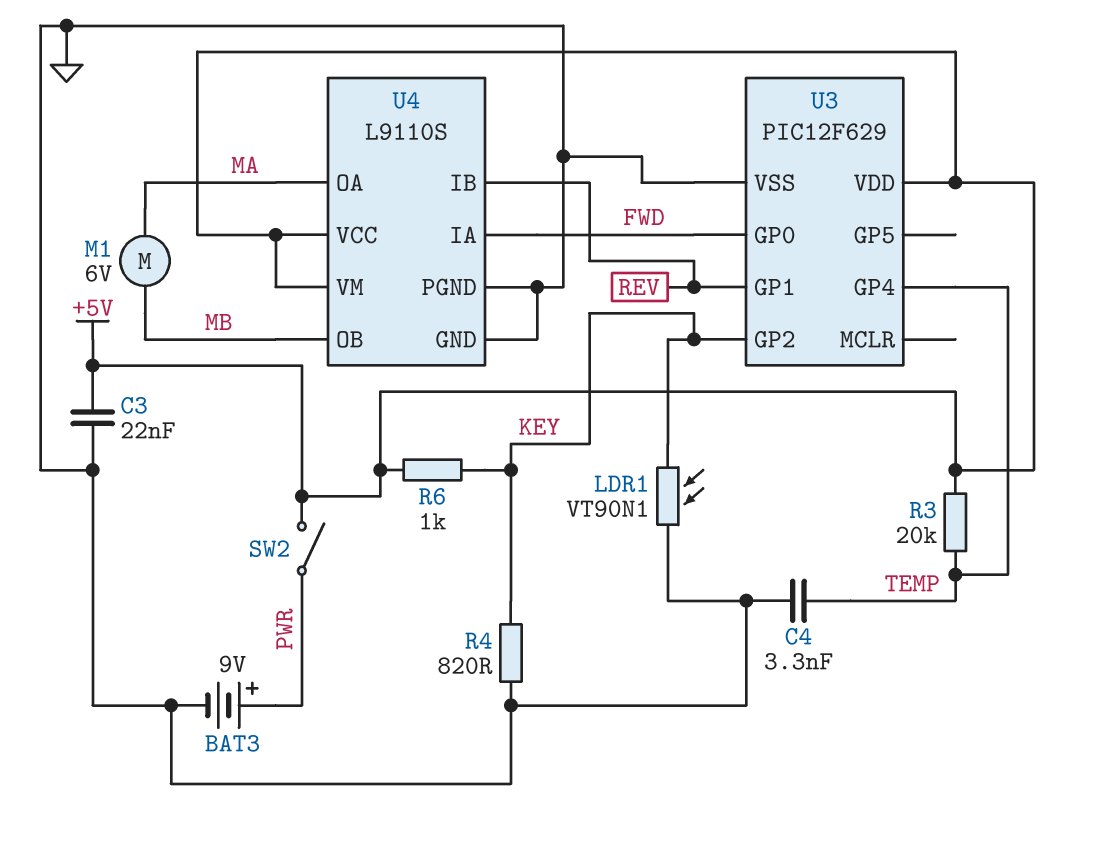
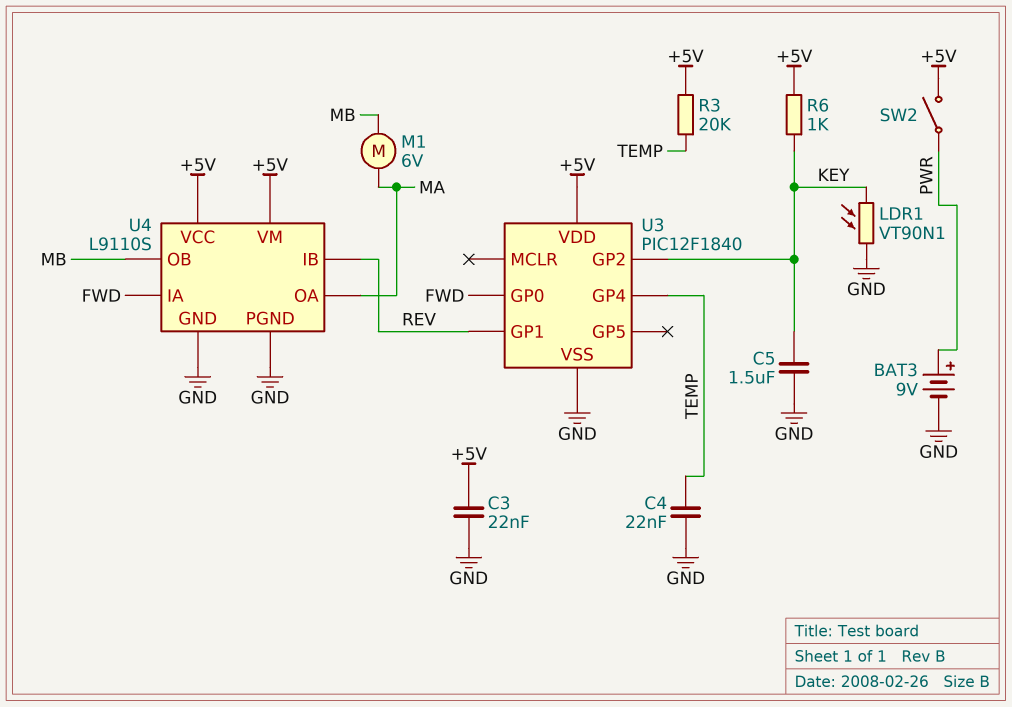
C4: 3.3nF (GND, TEMP) -> 22nF (GND, TEMP)
C5: none -> 1.5uF (GND, KEY)
R4: 820 (GND, KEY) -> none
U3: PIC12F629 -> PIC12F1840

